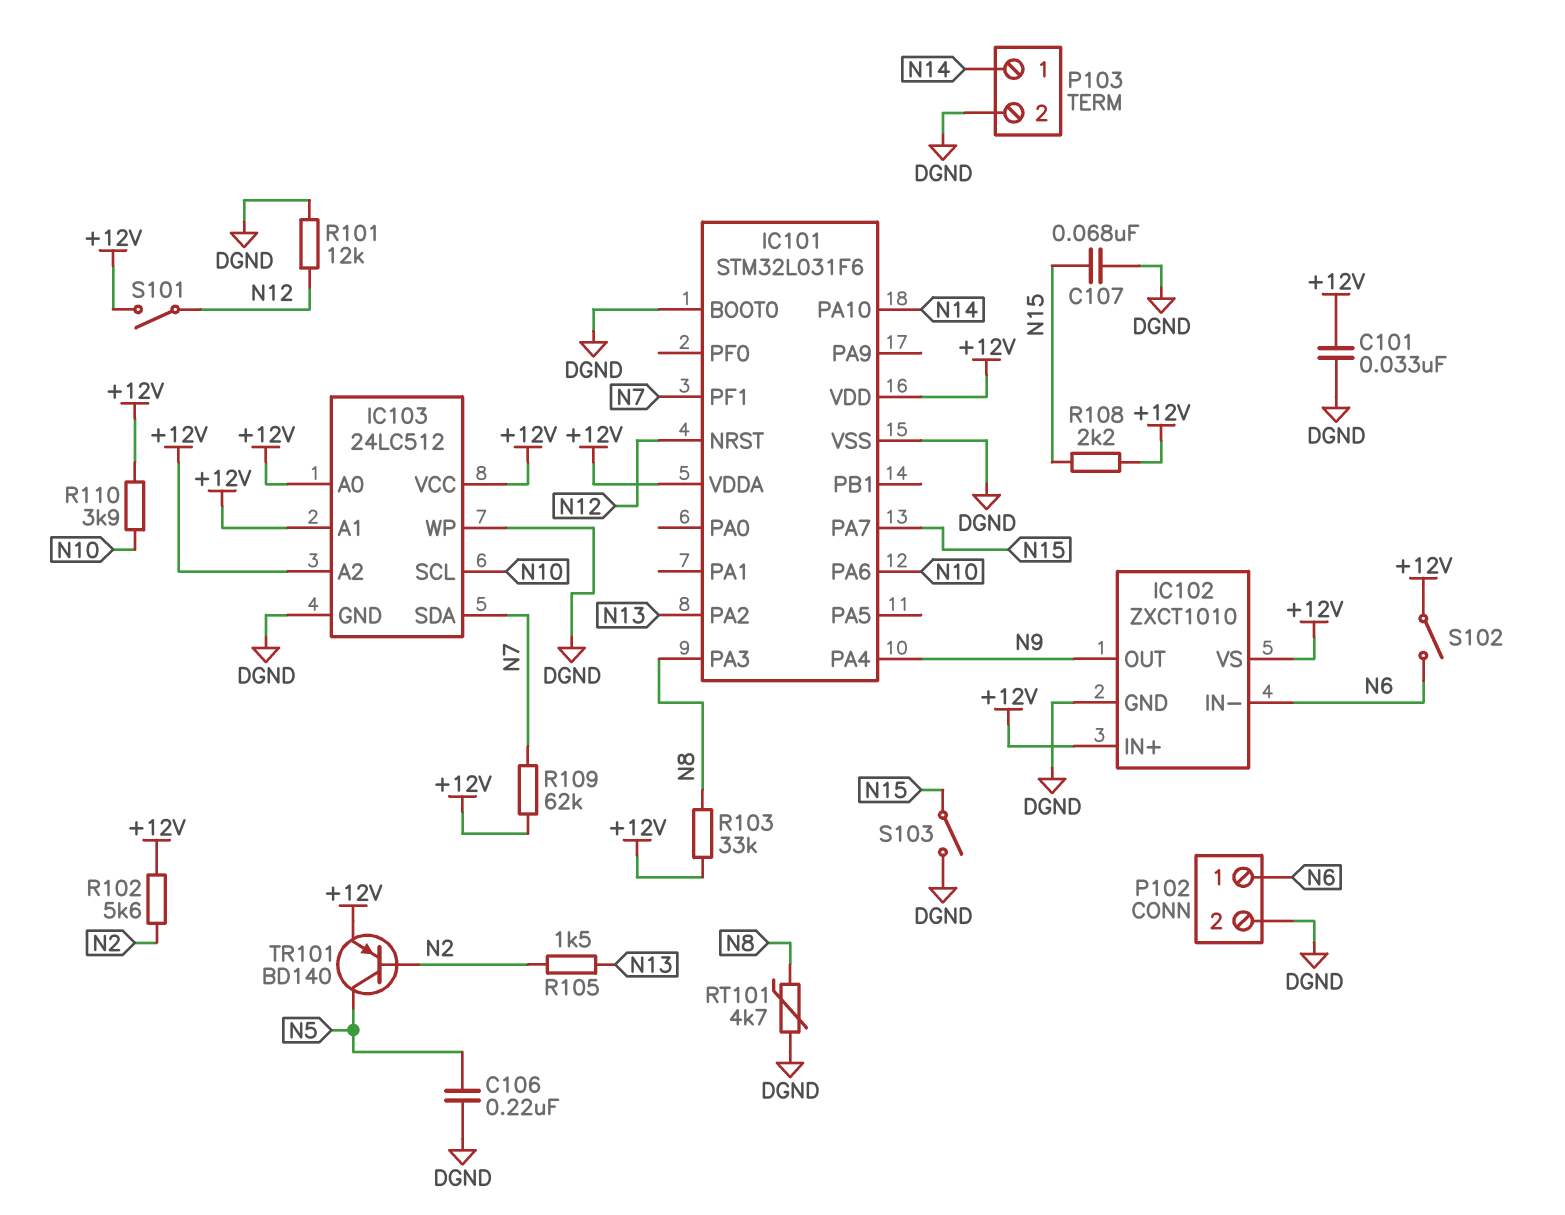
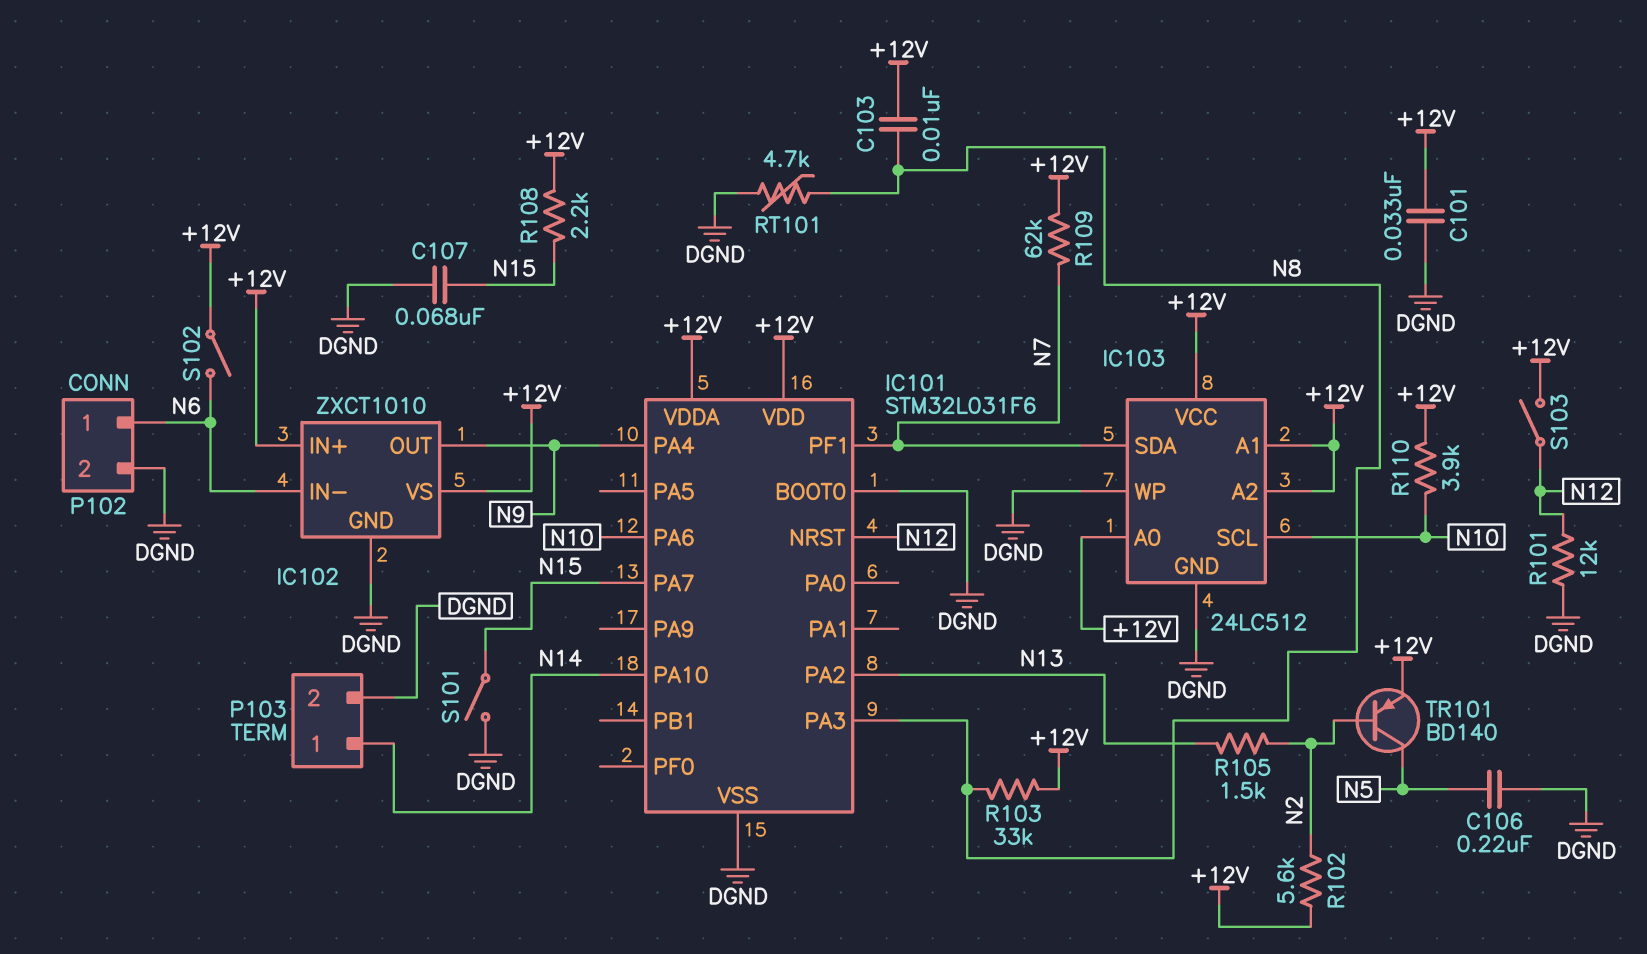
C103: none -> 10nF (+12V, N8)
S101: switch (+12V, N12) -> switch (DGND, N15)
S103: switch (DGND, N15) -> switch (+12V, N12)

